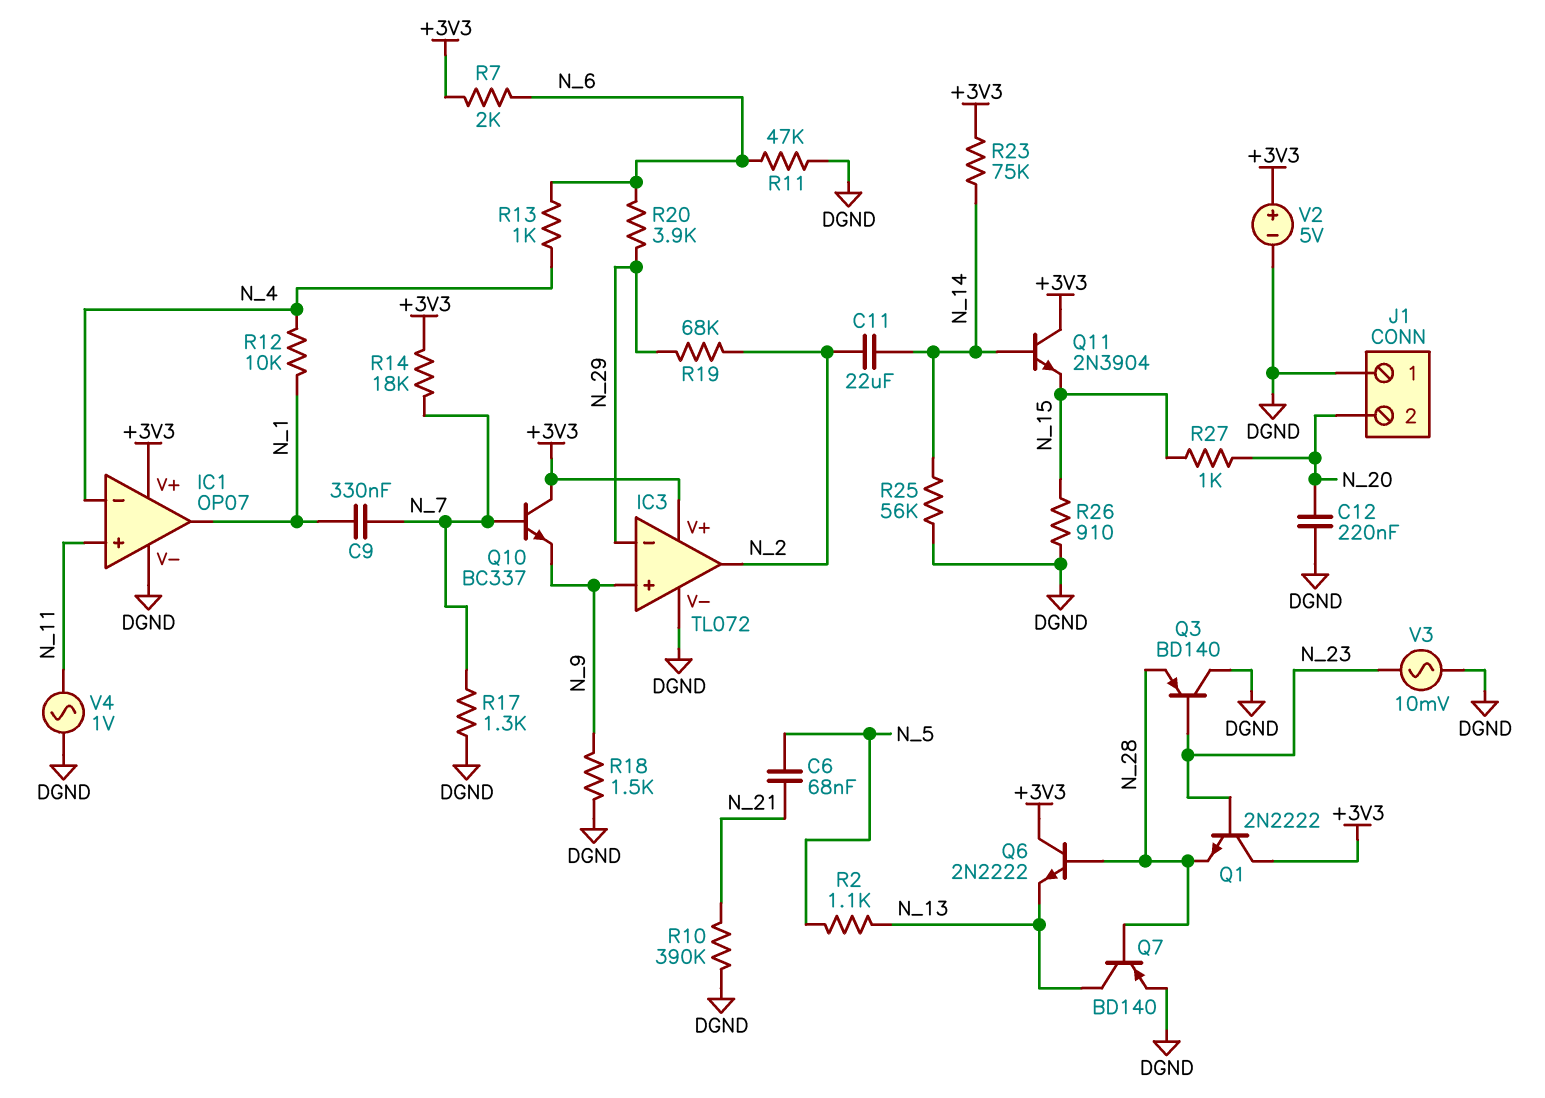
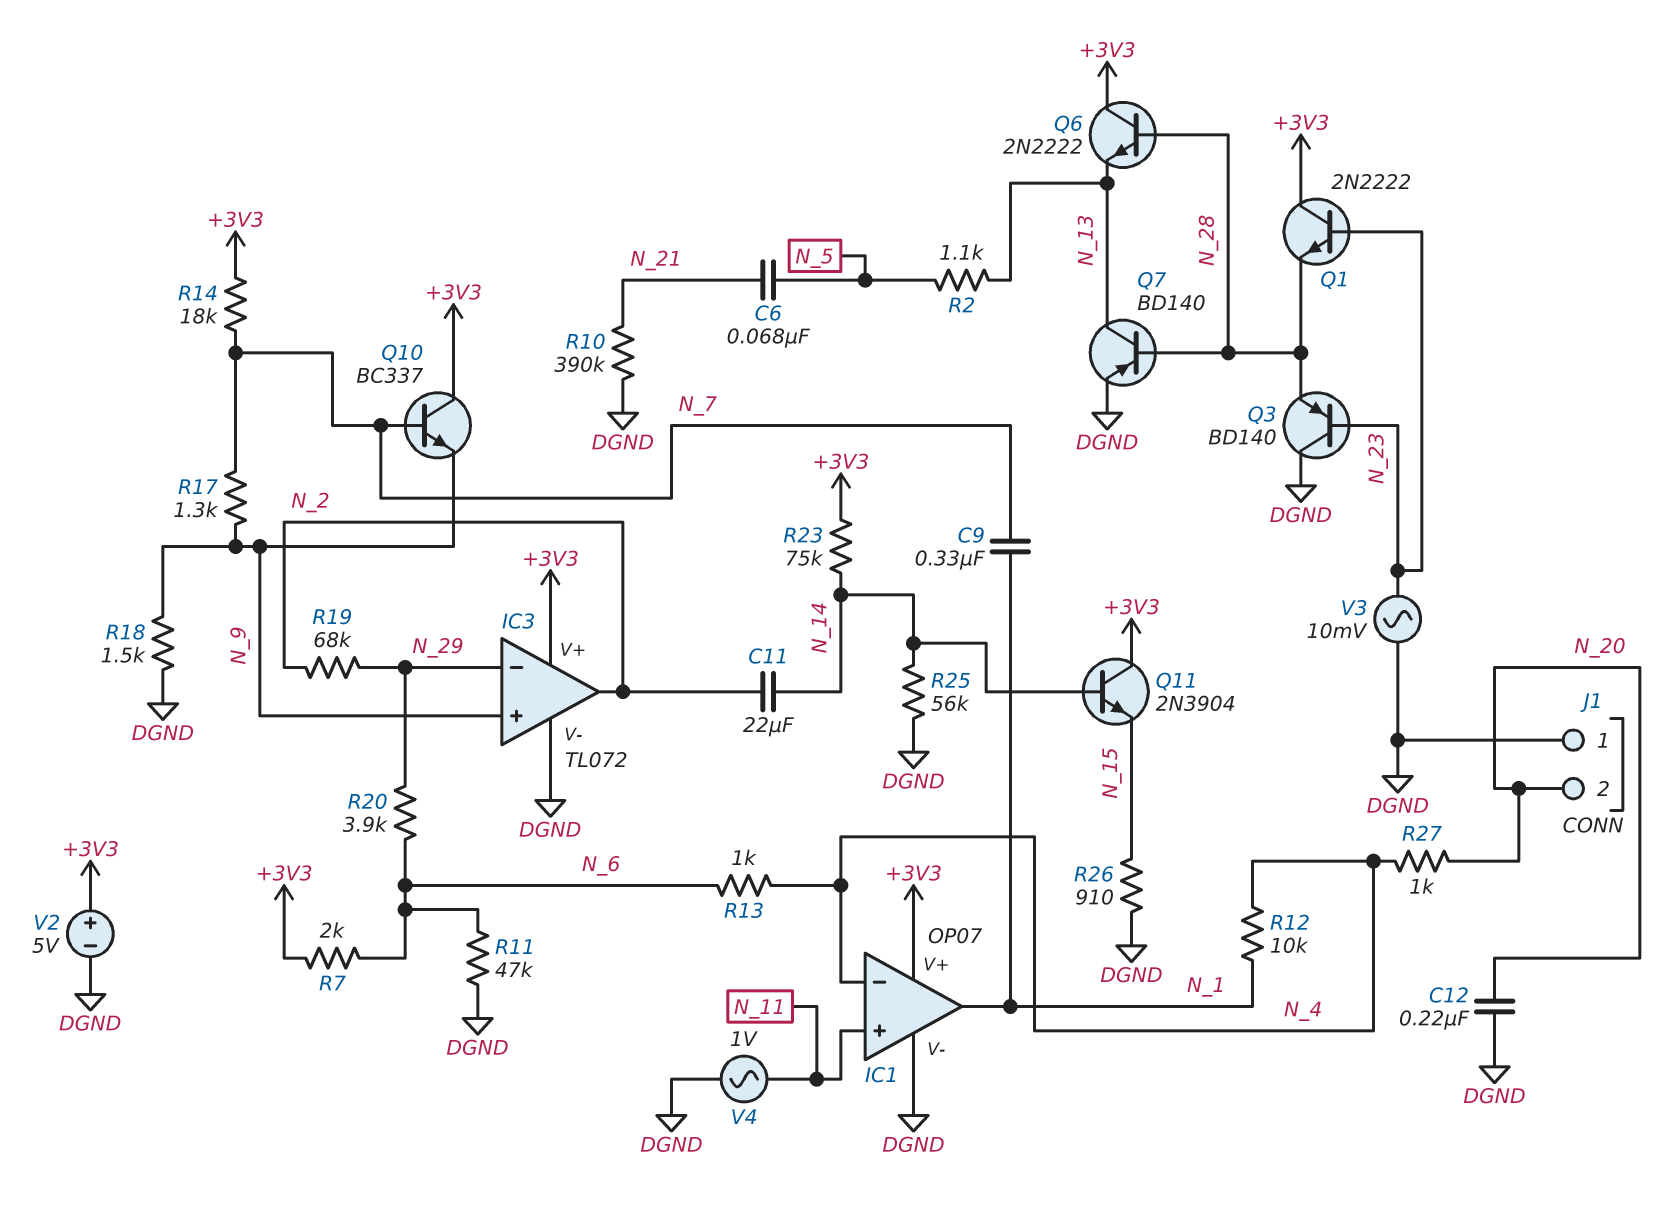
R17: 1.3k (DGND, N_7) -> 1.3k (N_7, N_9)
R27: 1k (N_15, N_20) -> 1k (N_4, N_20)

